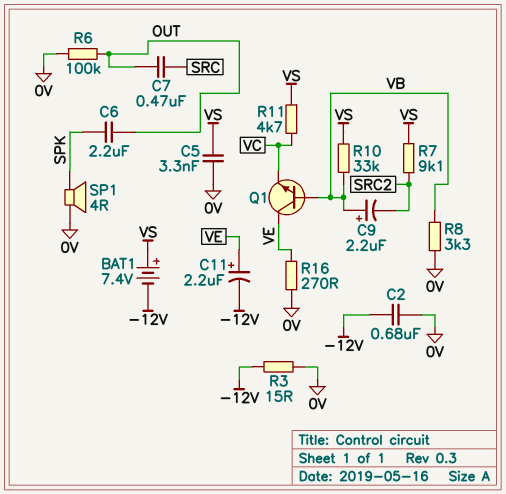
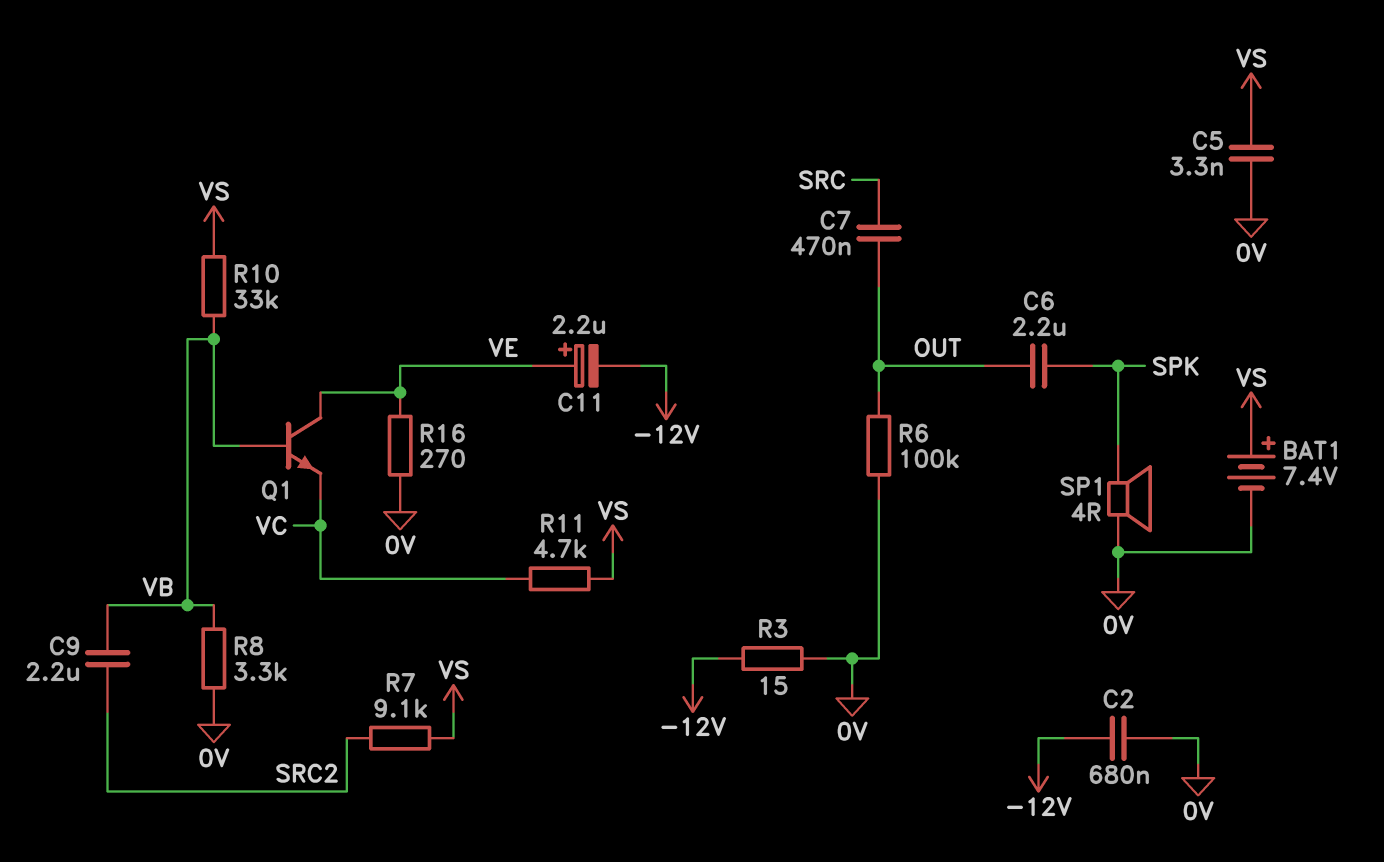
BAT1: 7.4V (plus VS, minus -12V) -> 7.4V (plus VS, minus 0V)
C9: 2.2uF (plus VB, minus SRC2) -> 2.2uF (SRC2, VB)

